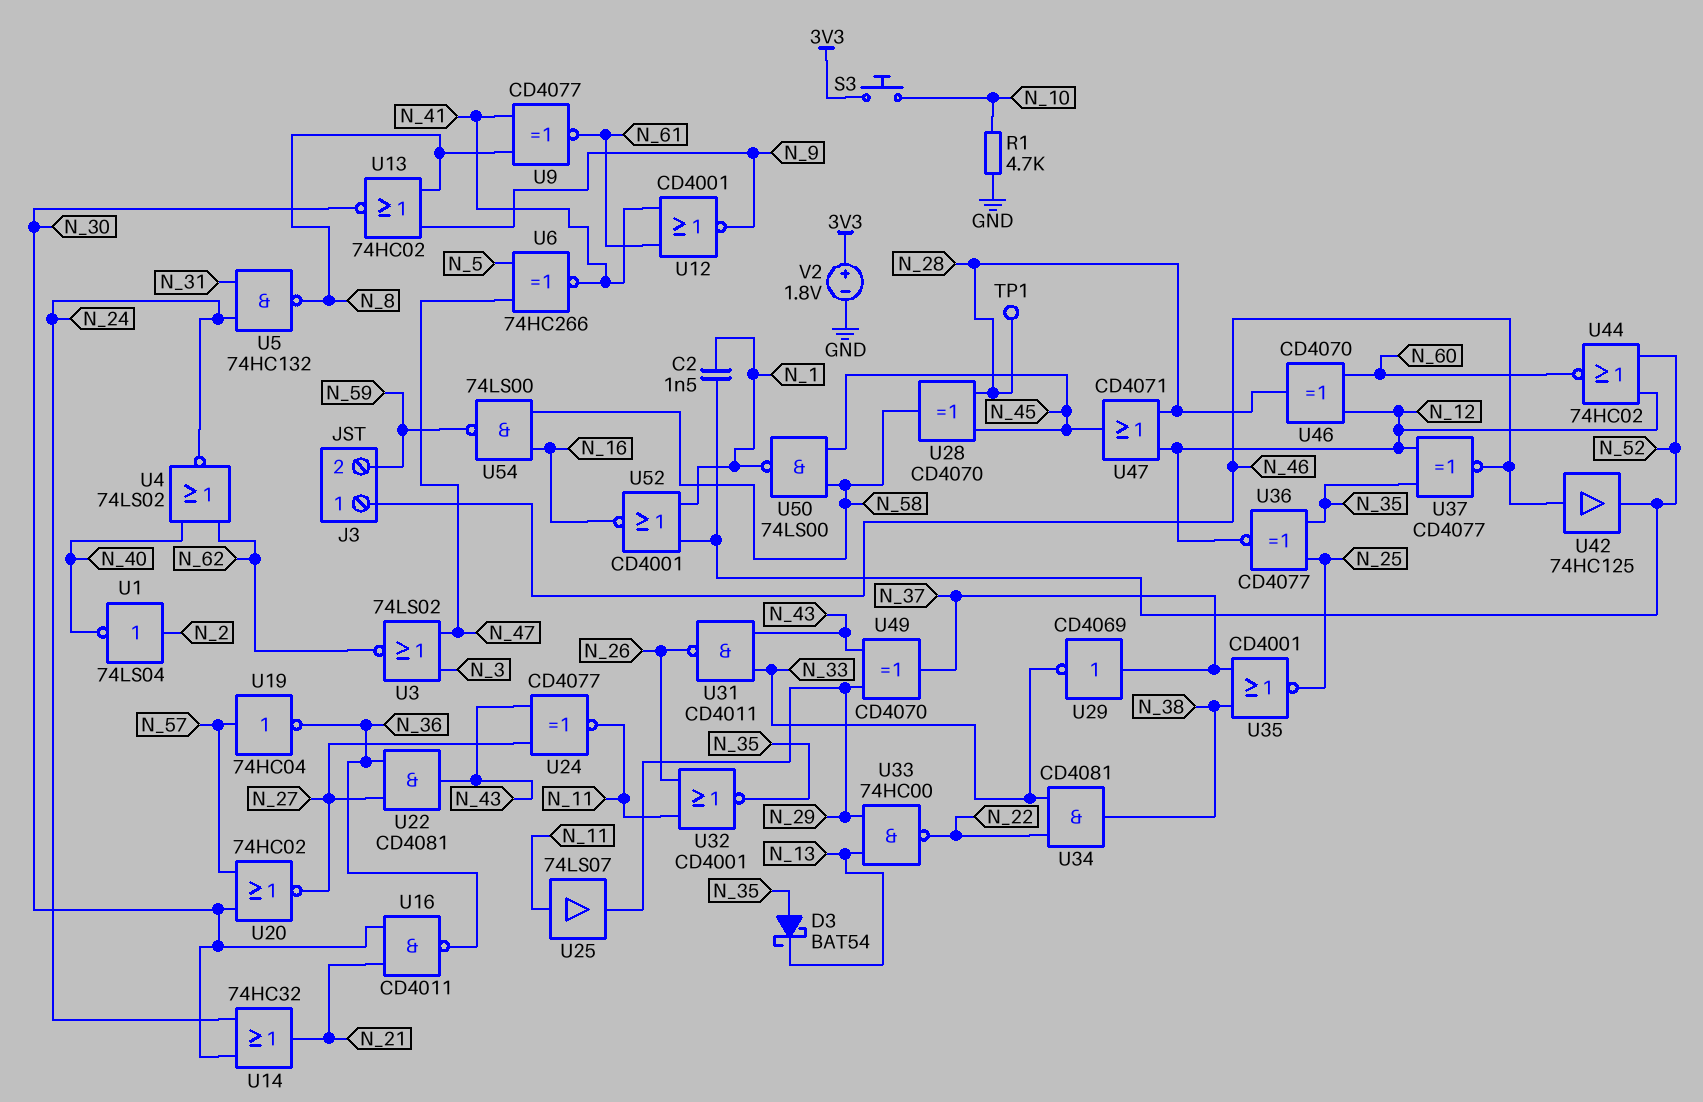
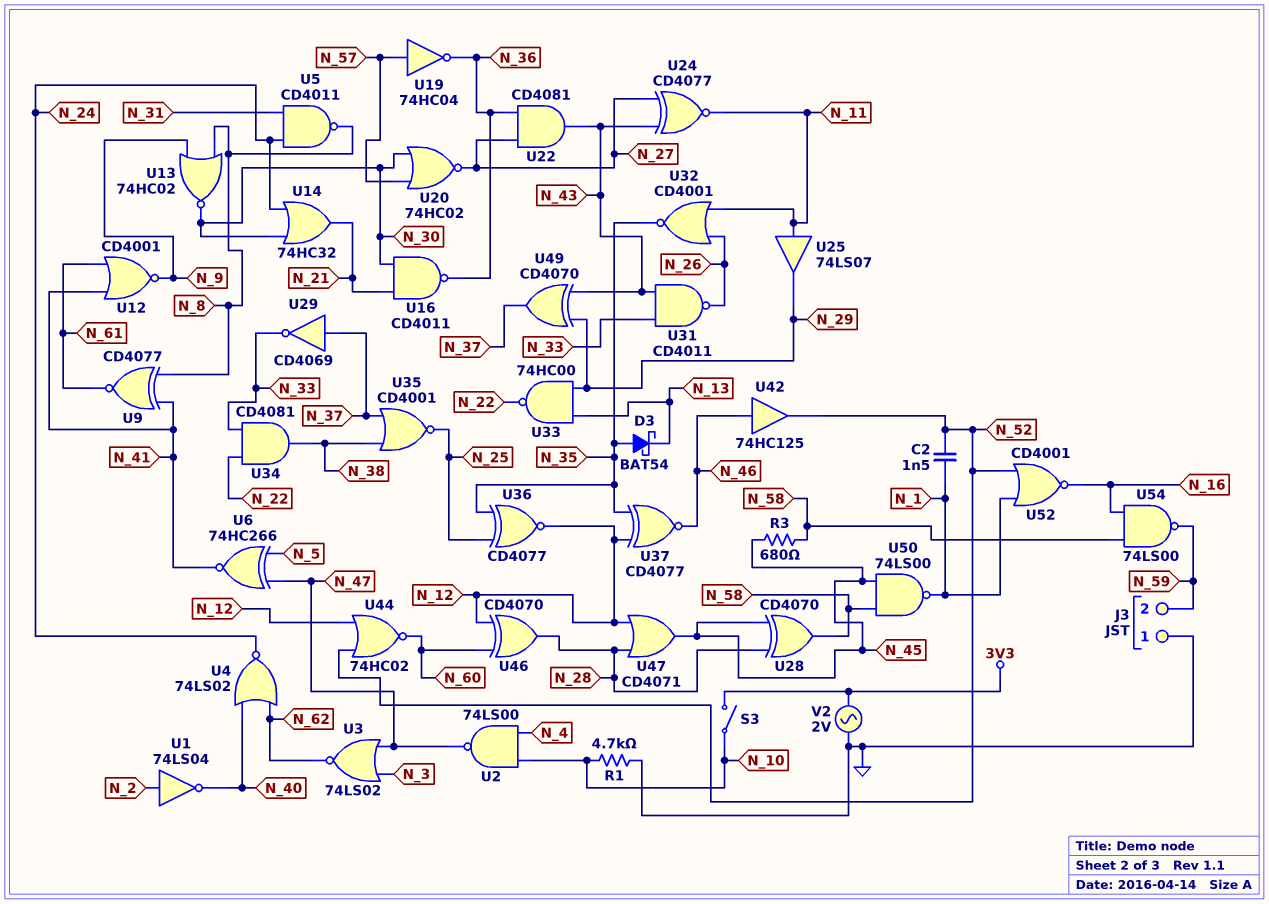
J3 pin 1: N_46 -> GND
R3: none -> 680 (N_45, N_58)
S3: button (3V3, N_10) -> switch (3V3, N_10)
TP1: test point (N_28) -> none
U2: none -> NAND 74LS00 (in N_4, in N_10, out N_47)
U5: NAND 74HC132 (in N_24, in N_31, out N_8) -> NAND CD4011 (in N_24, in N_31, out N_8)
V2: 1.8V (plus 3V3, minus GND) -> AC 2V (3V3, GND)

